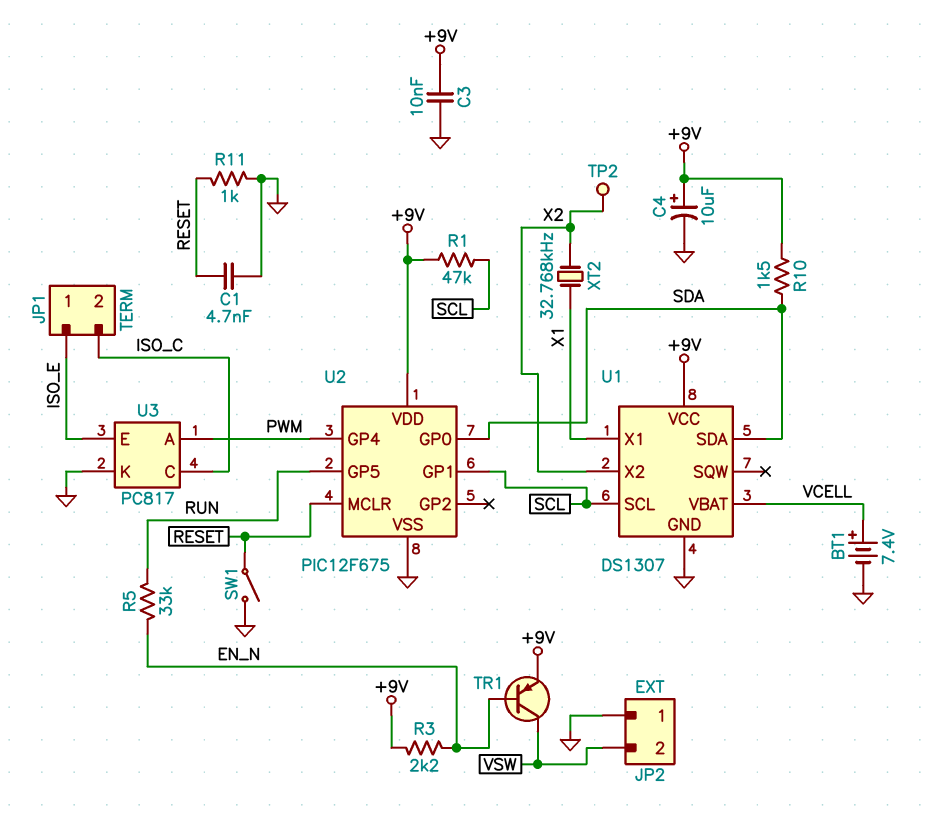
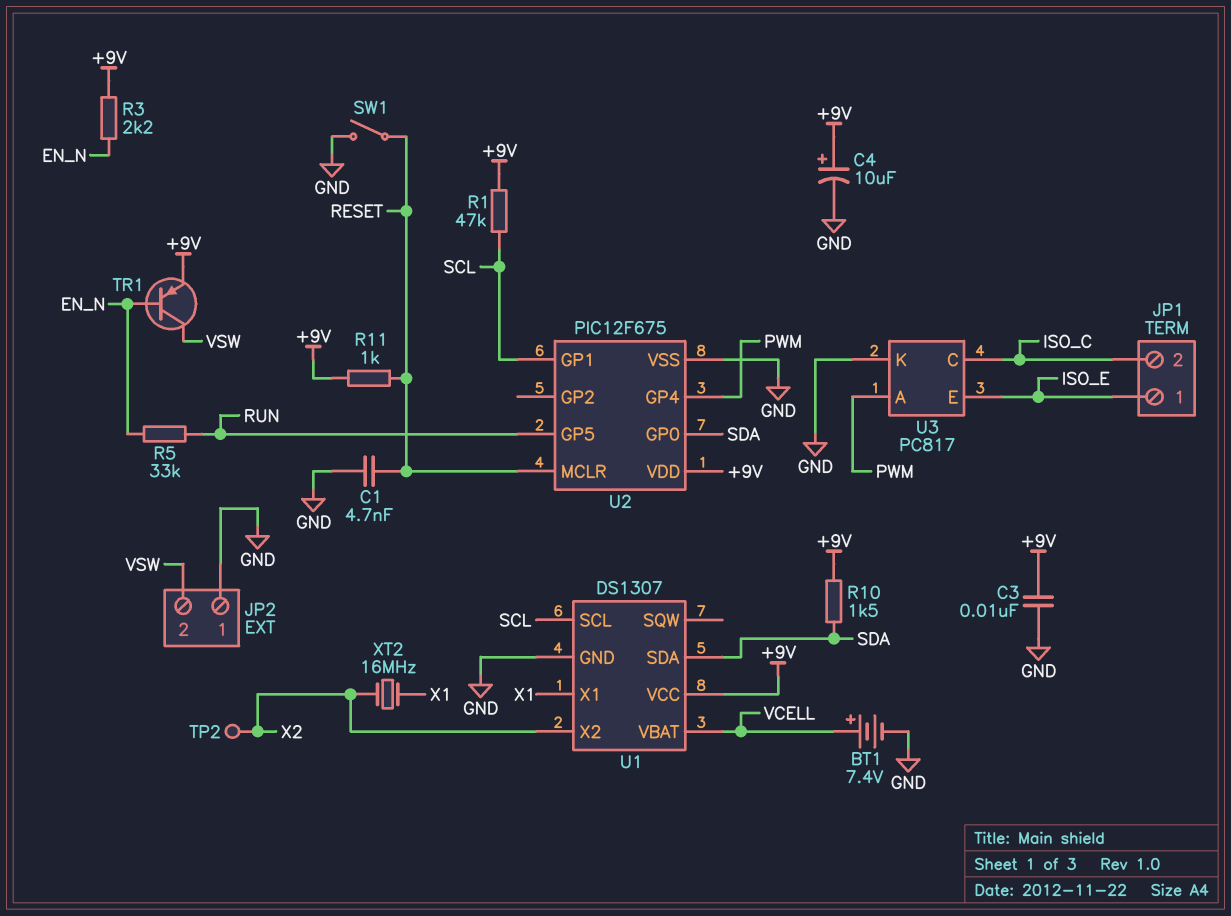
R11: 1k (GND, RESET) -> 1k (+9V, RESET)
XT2: 32.768kHz (X1, X2) -> 16MHz (X1, X2)

